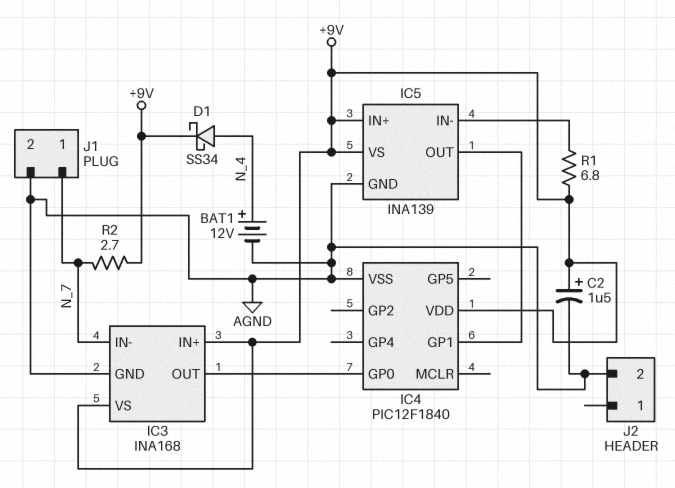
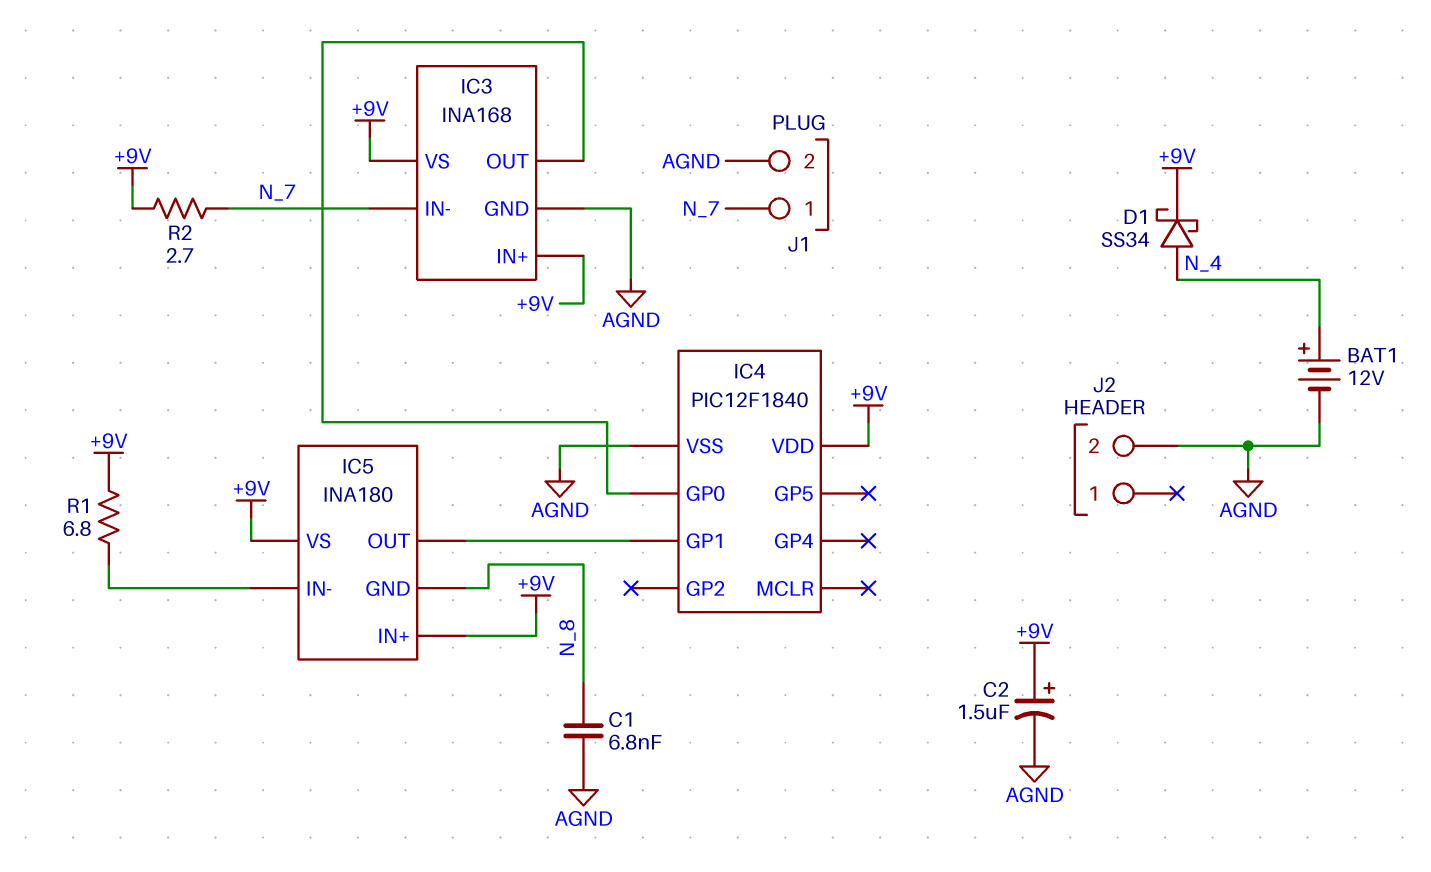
C1: none -> 6.8nF (AGND, N_8)
IC5: INA139 -> INA180
IC5 pin GND: AGND -> N_8

